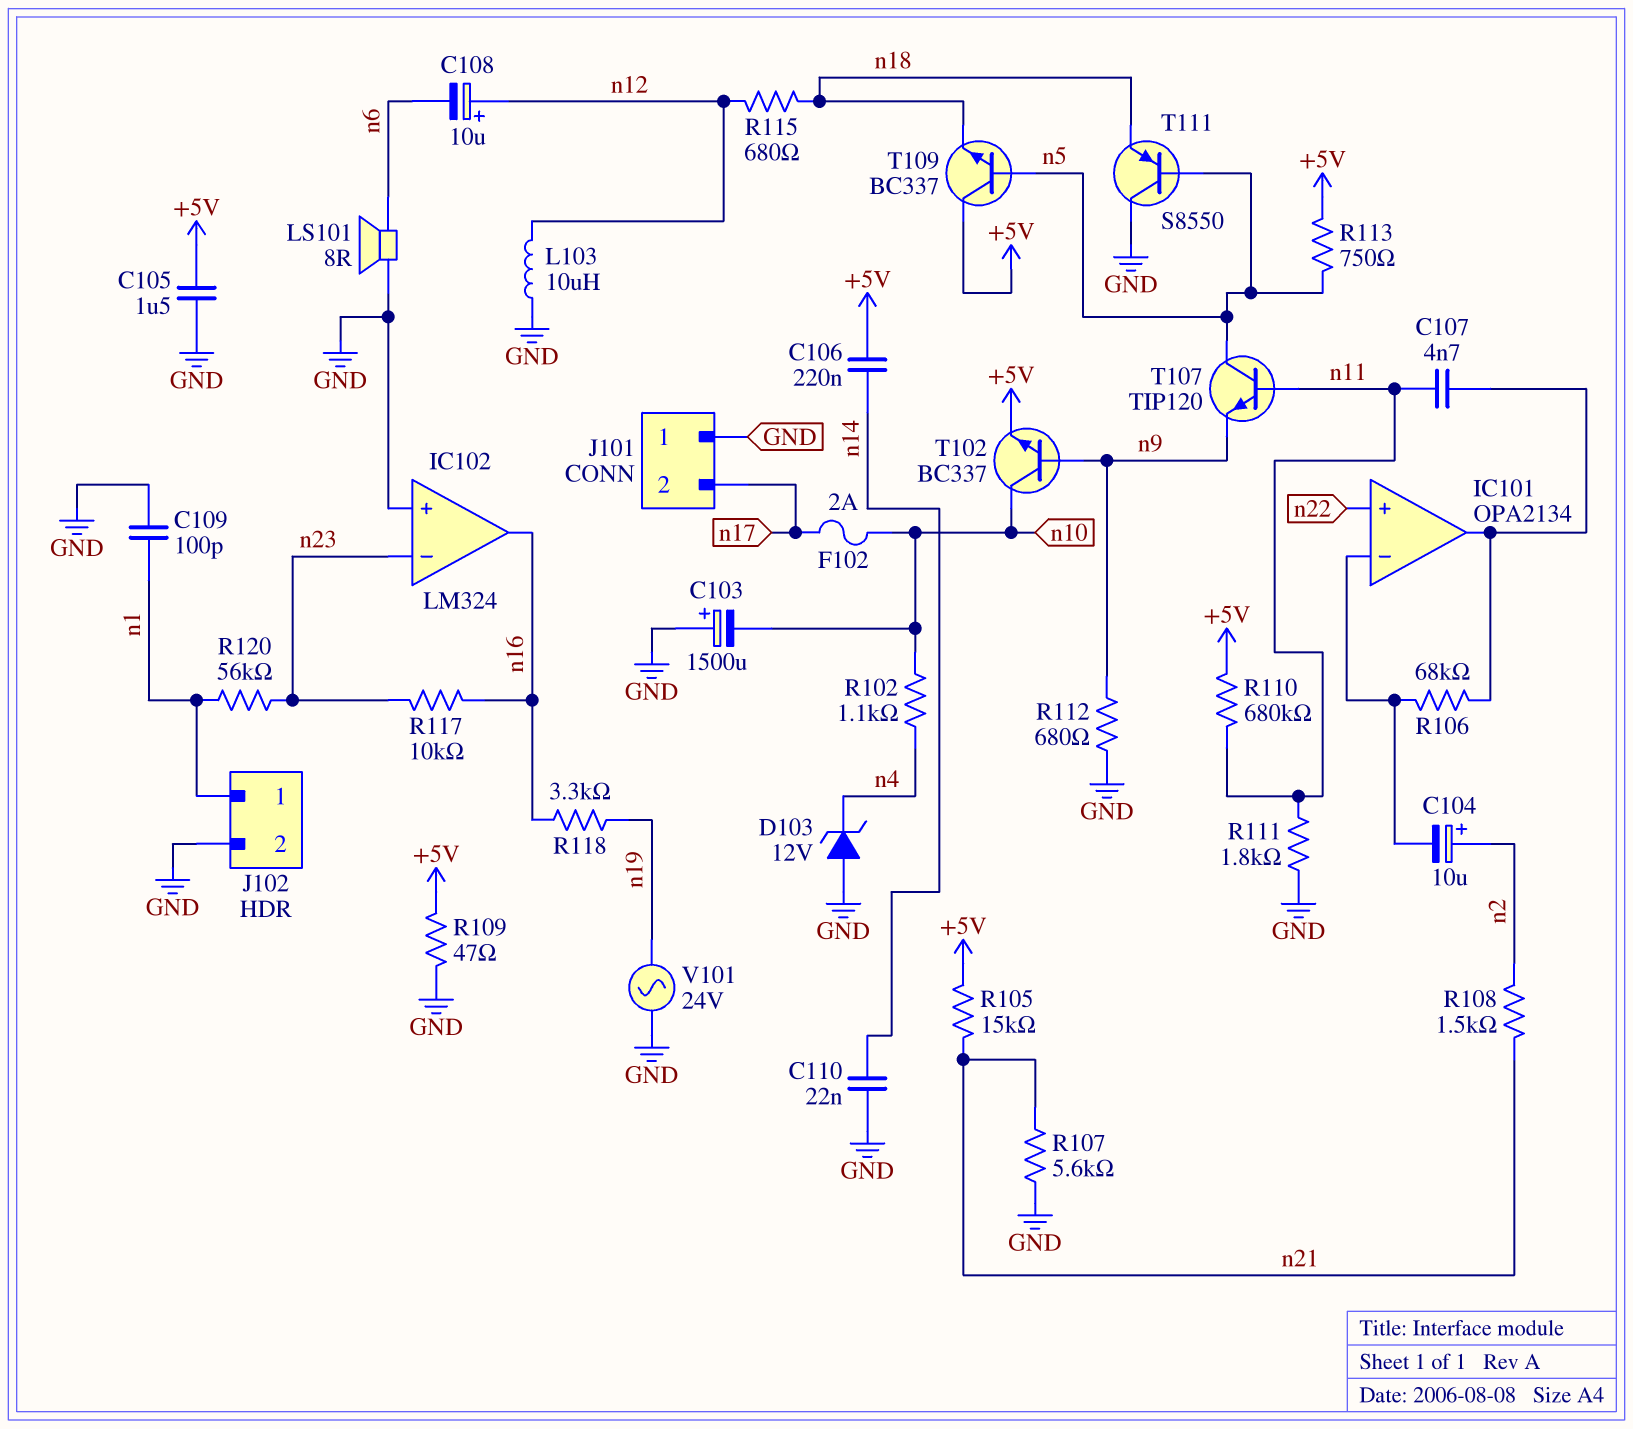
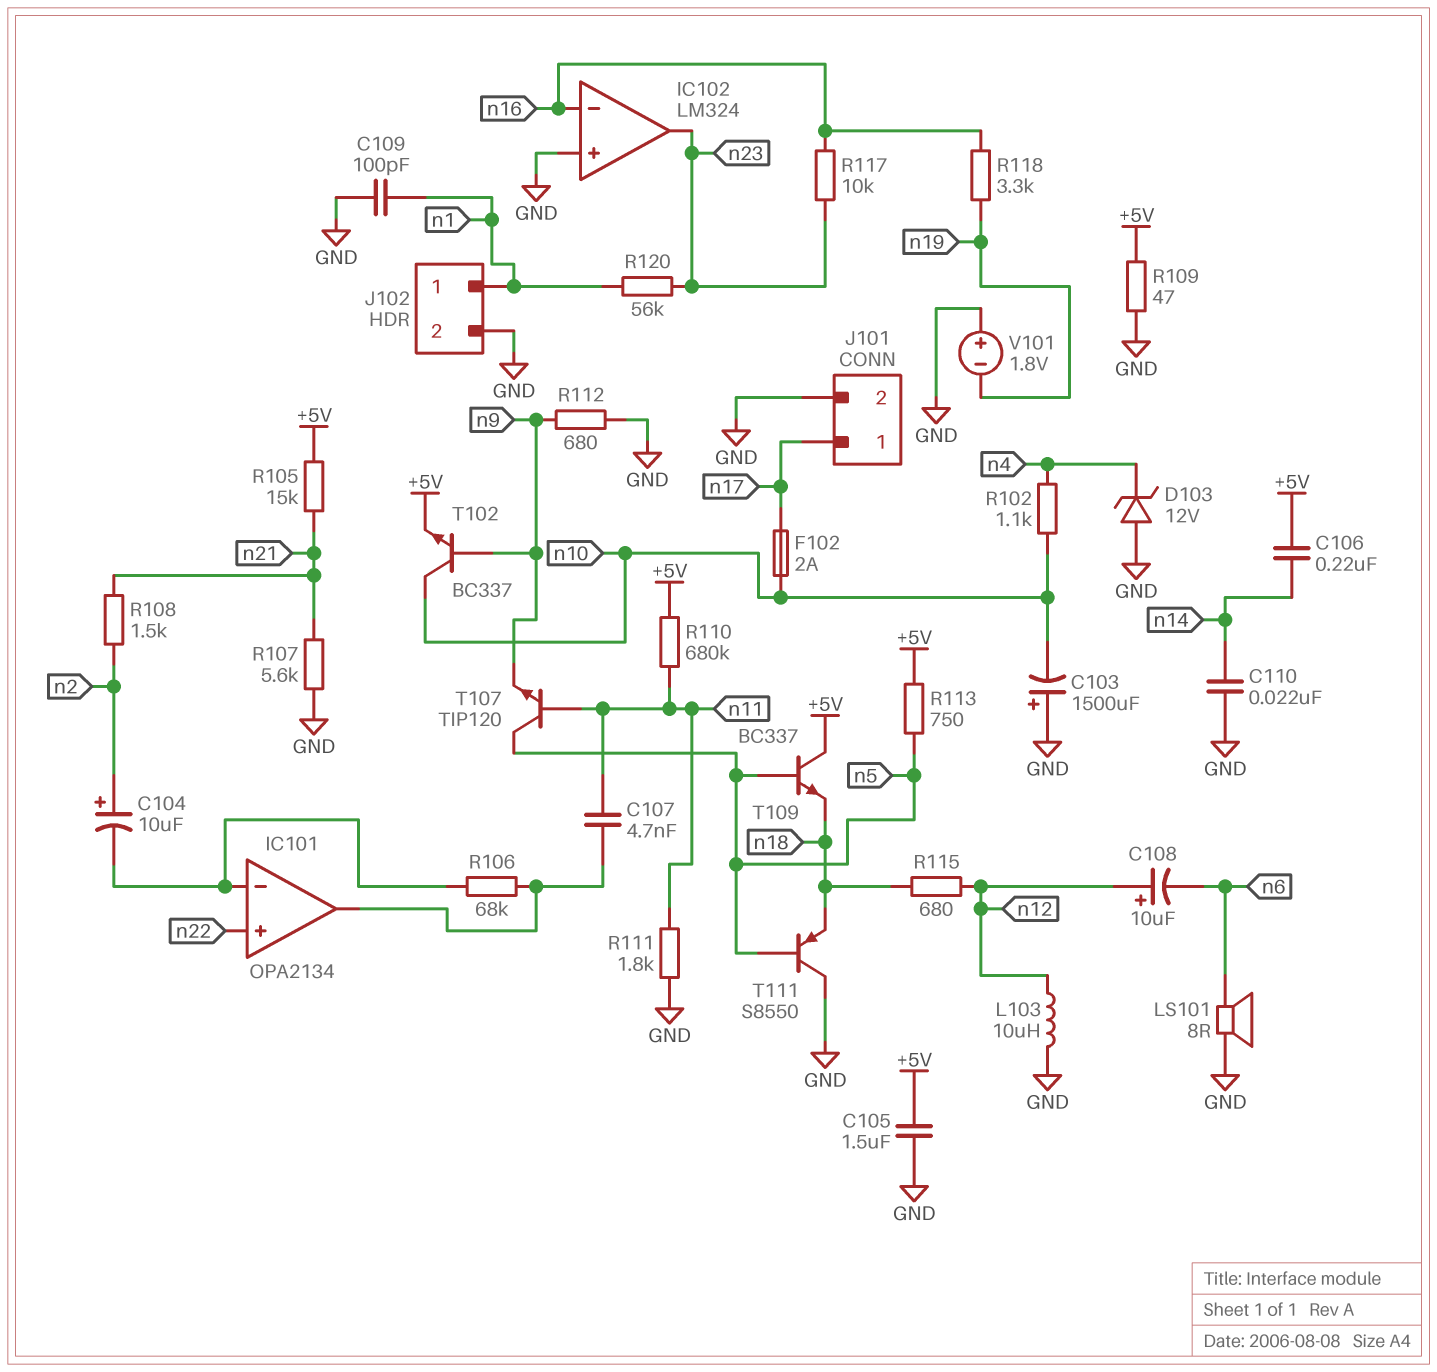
IC102 pin in-: n23 -> n16
IC102 pin out: n16 -> n23
J101 pin 1: GND -> n17
J101 pin 2: n17 -> GND
V101: AC 24V (GND, n19) -> 1.8V (plus GND, minus n19)

